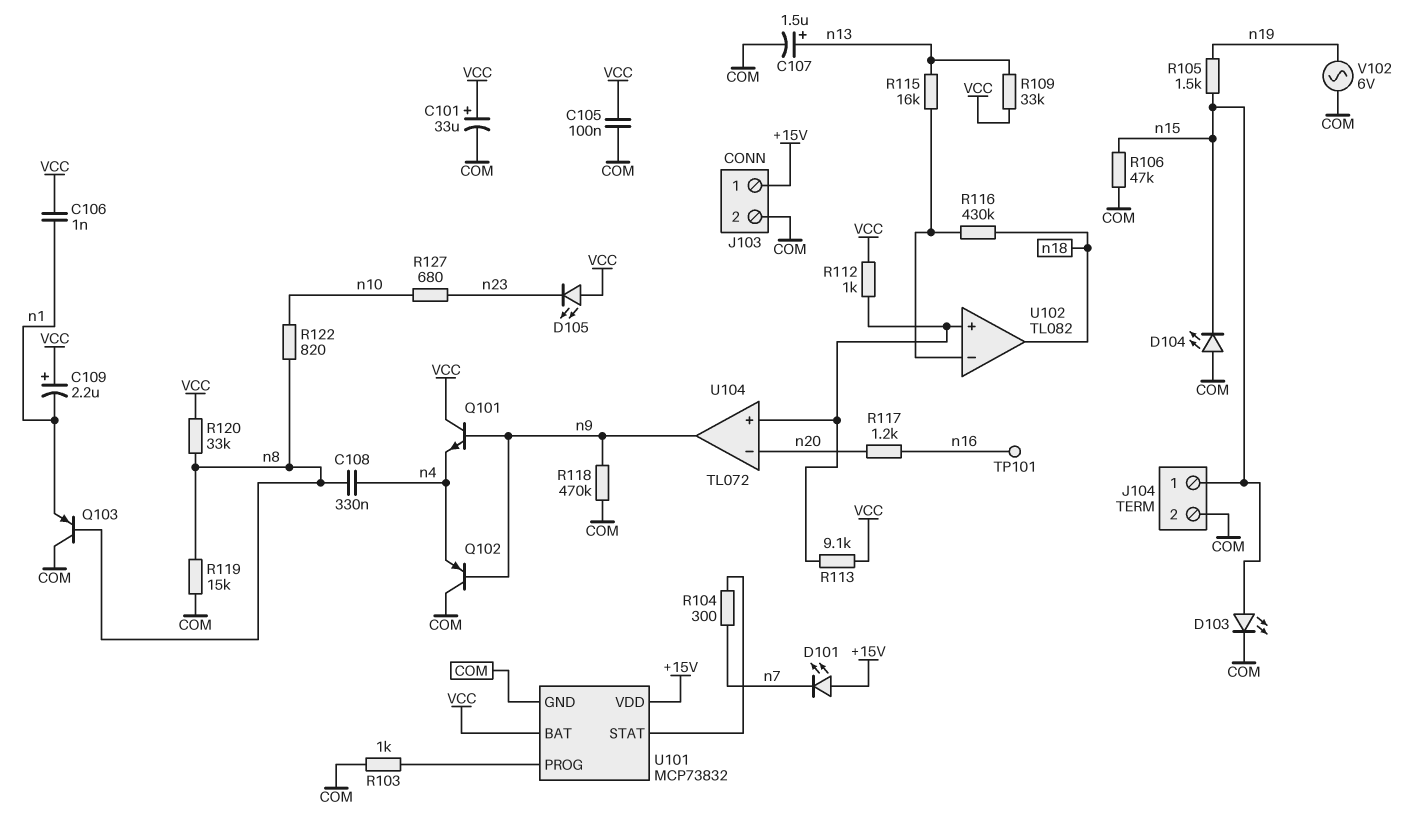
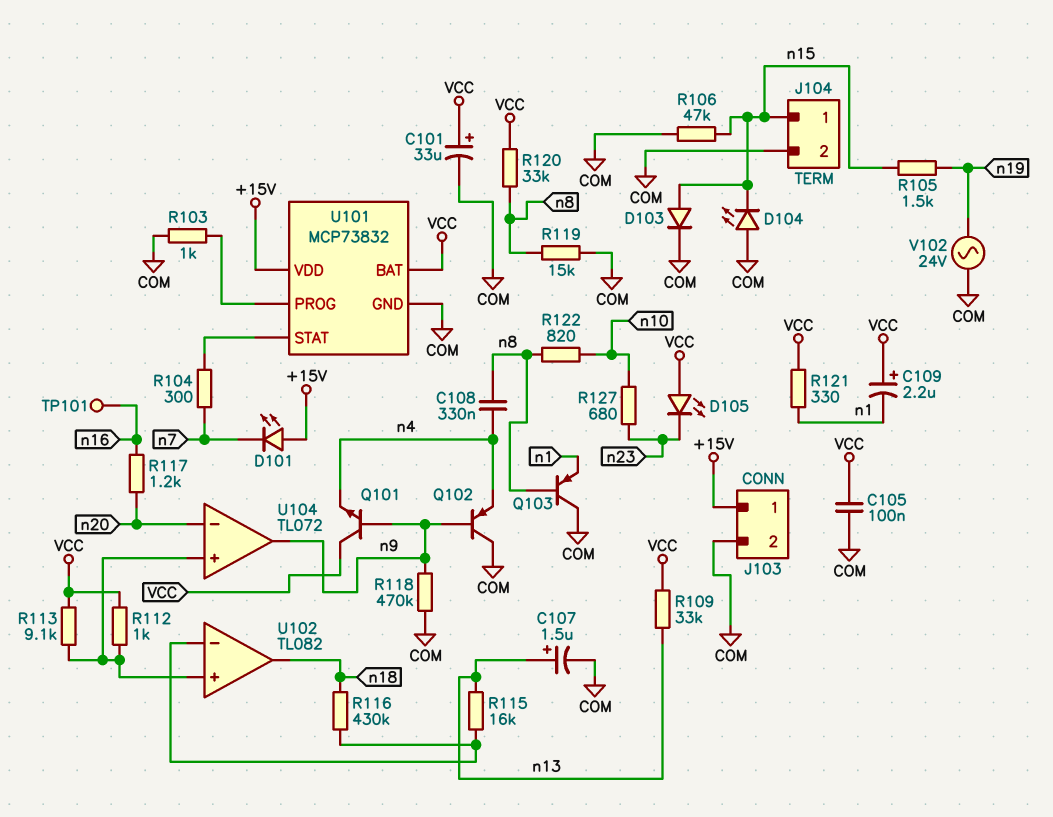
C106: 1nF (VCC, n1) -> none
D103: LED (A n15, K COM) -> diode (A n15, K COM)
R121: none -> 330 (VCC, n1)
V102: AC 6V (COM, n19) -> AC 24V (COM, n19)

